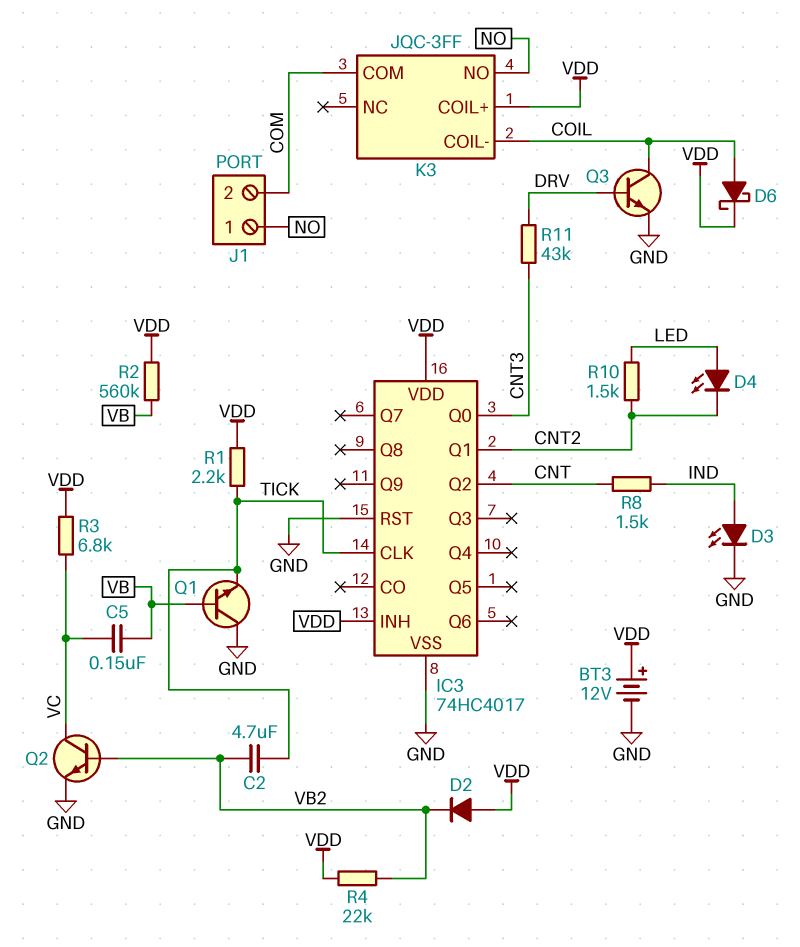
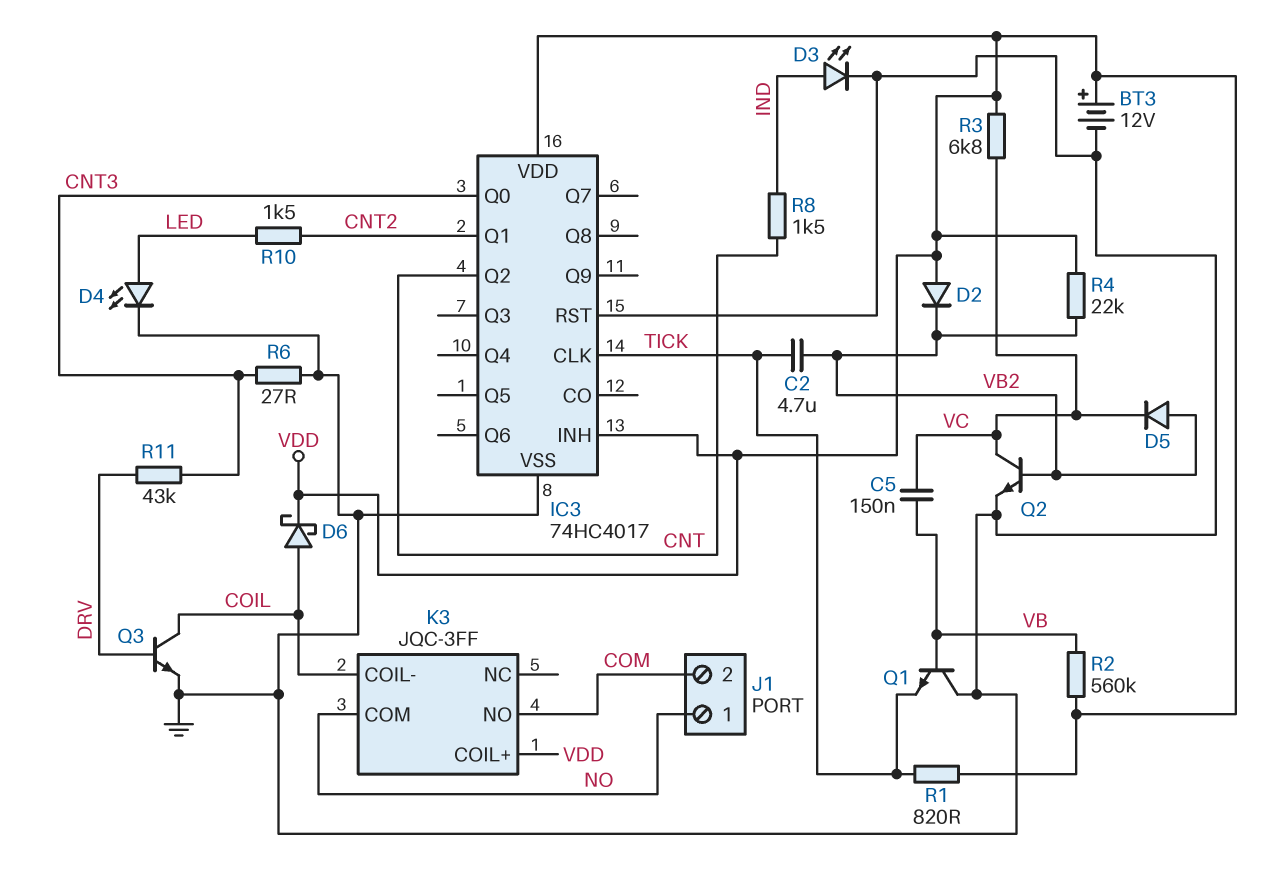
D4: LED (A LED, K CNT2) -> LED (A LED, K GND)
D5: none -> diode (A VB2, K VC)
K3 pin COM: COM -> NO
K3 pin NO: NO -> COM
R1: 2.2k (TICK, VDD) -> 820 (TICK, VDD)
R6: none -> 27 (CNT3, GND)

